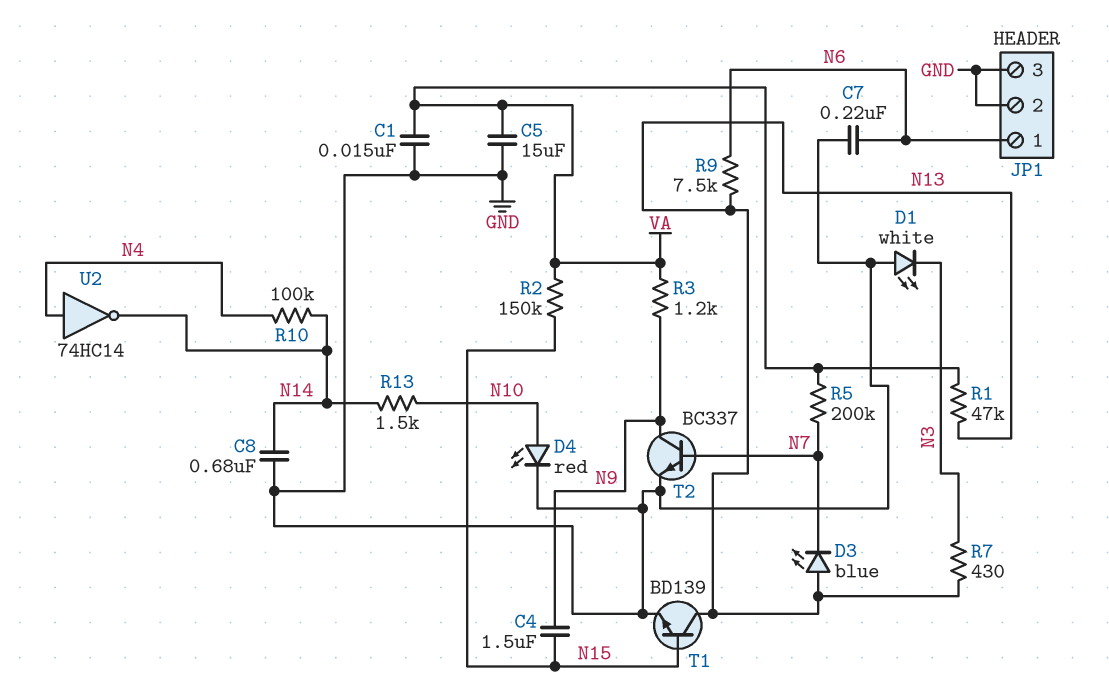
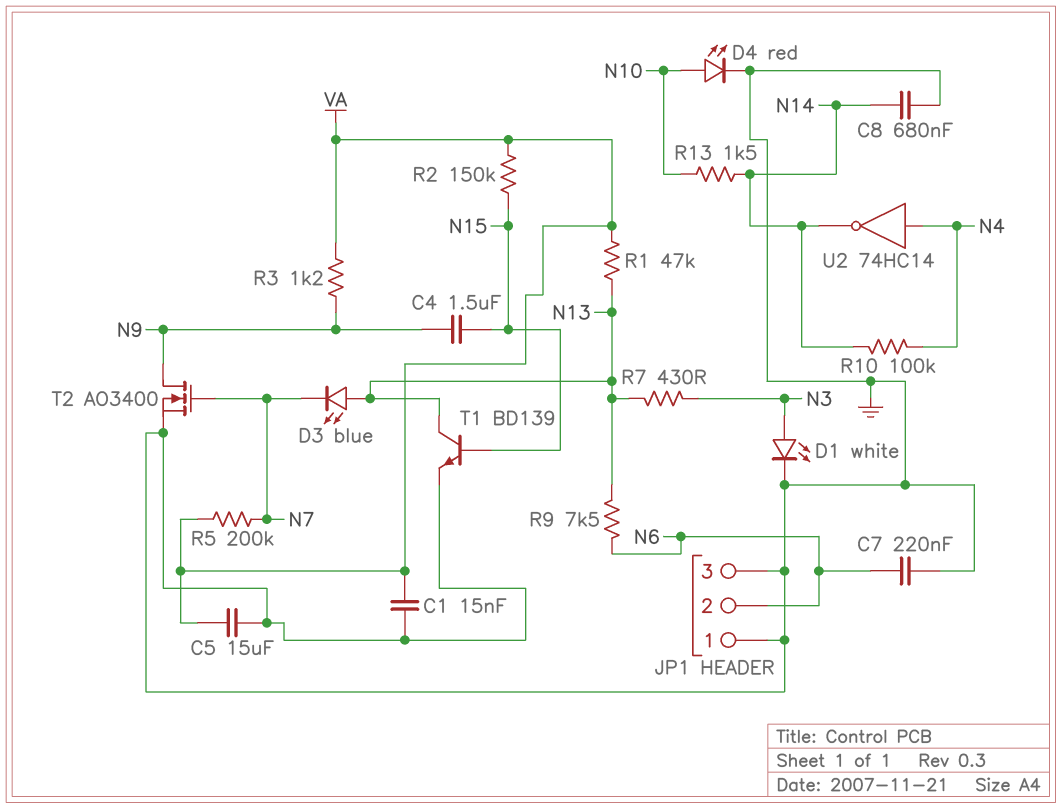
D1: LED white (A GND, K N3) -> LED white (A N3, K GND)
JP1 pin 1: N6 -> GND
JP1 pin 2: GND -> N6
T2: NPN BC337 (B N7, C N9, E GND) -> NMOS AO3400 (G N7, D N9, S GND)

